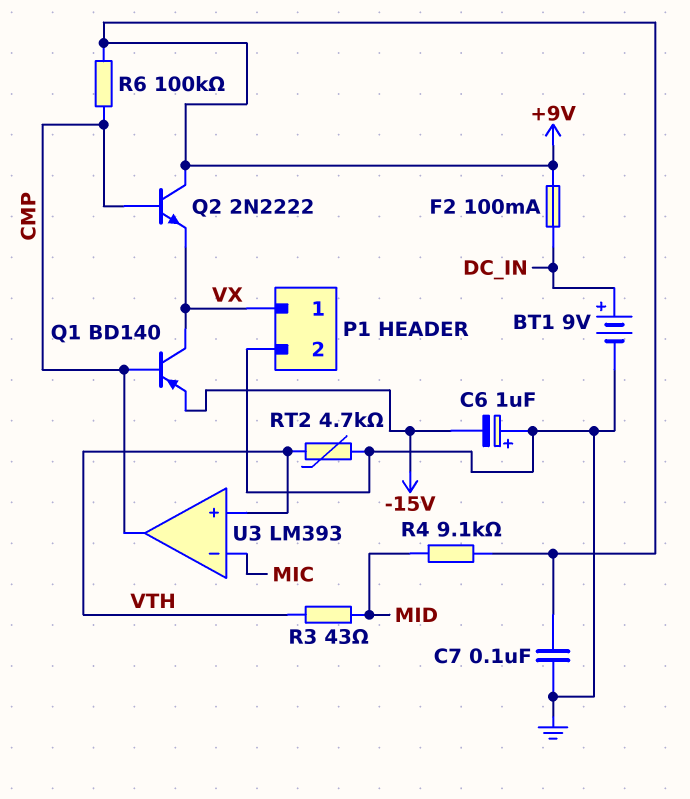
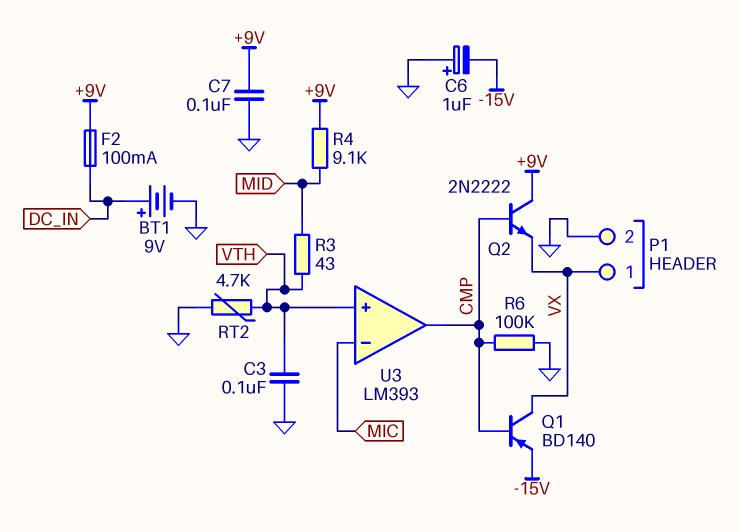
C3: none -> 100nF (GND, VTH)
R6: 100k (+9V, CMP) -> 100k (CMP, GND)

